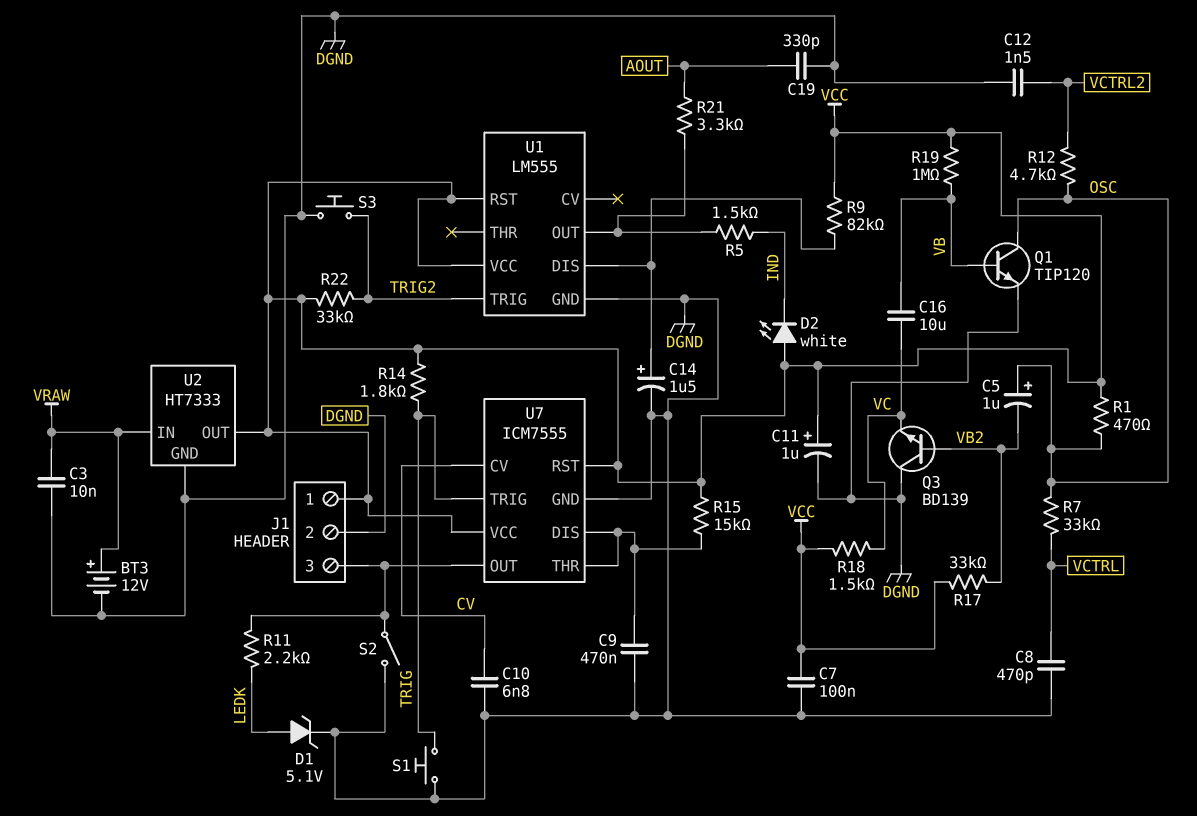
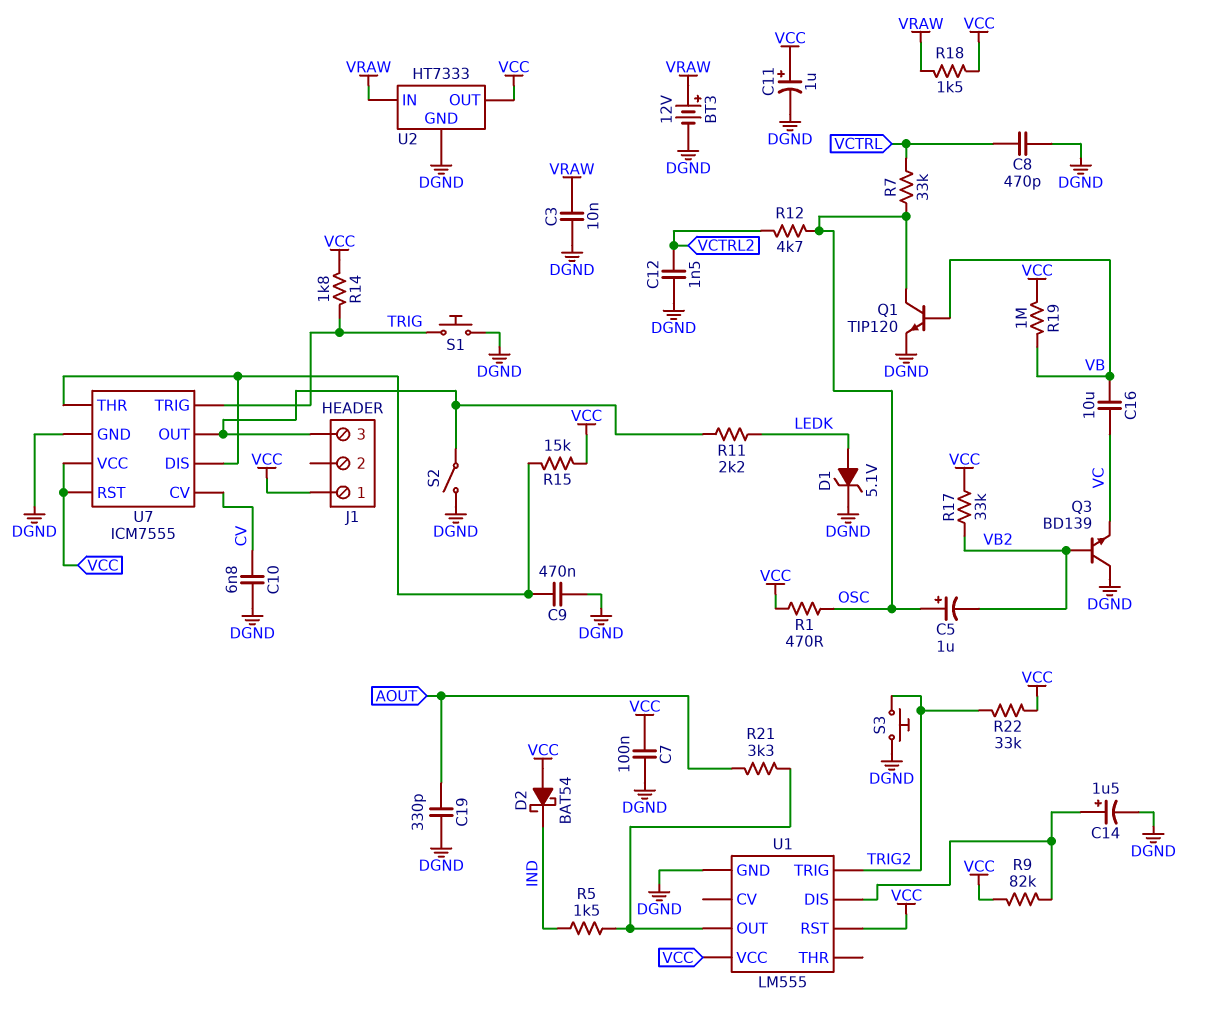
D2: LED white (A VCC, K IND) -> schottky BAT54 (A VCC, K IND)
J1 pin 2: DGND -> none
R18: 1.5k (VC, VCC) -> 1.5k (VCC, VRAW)

